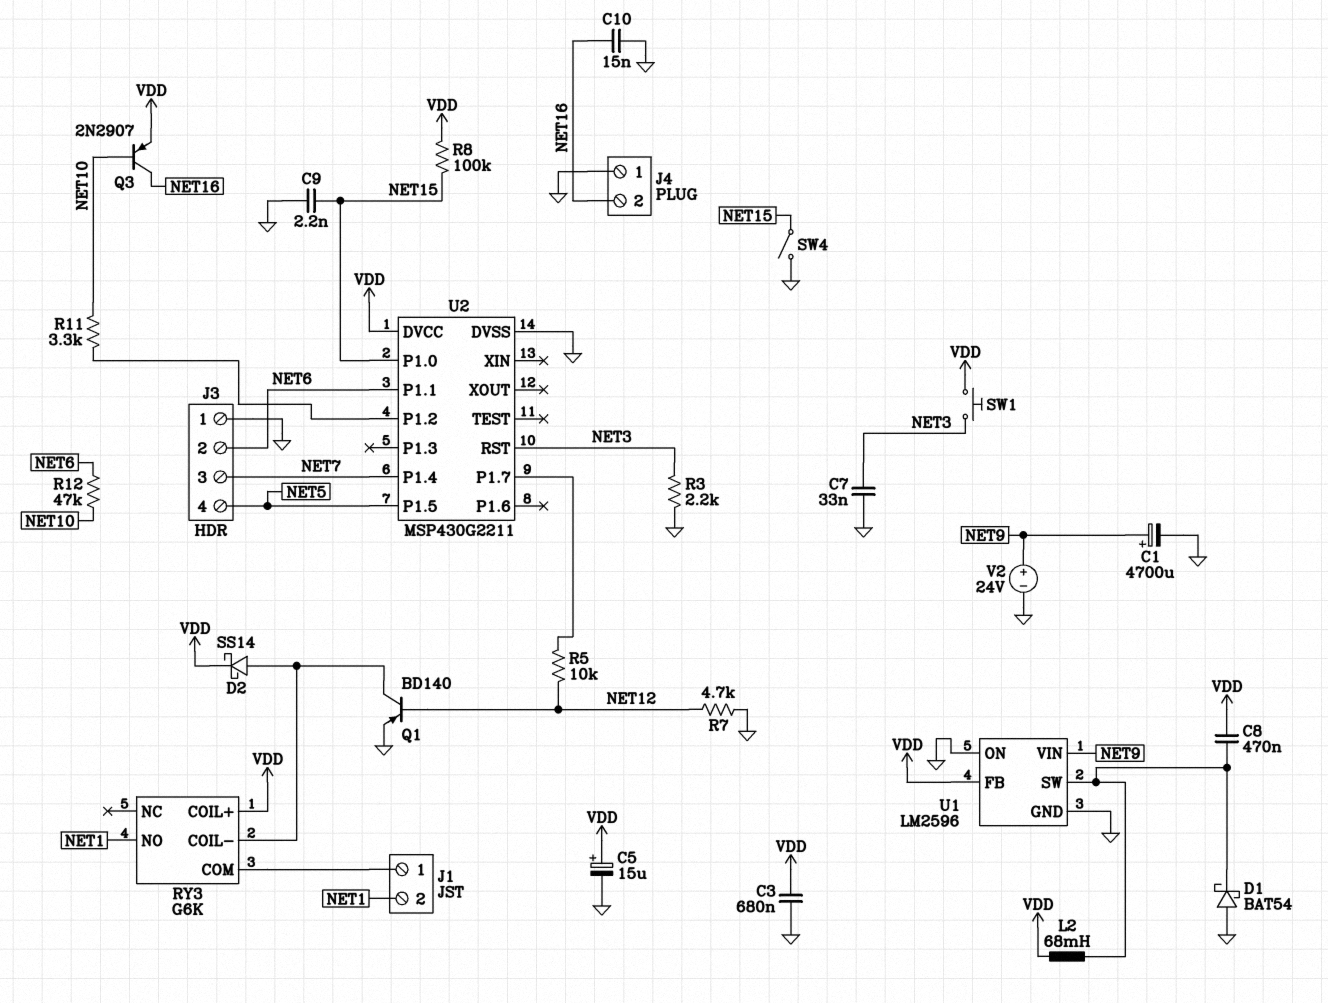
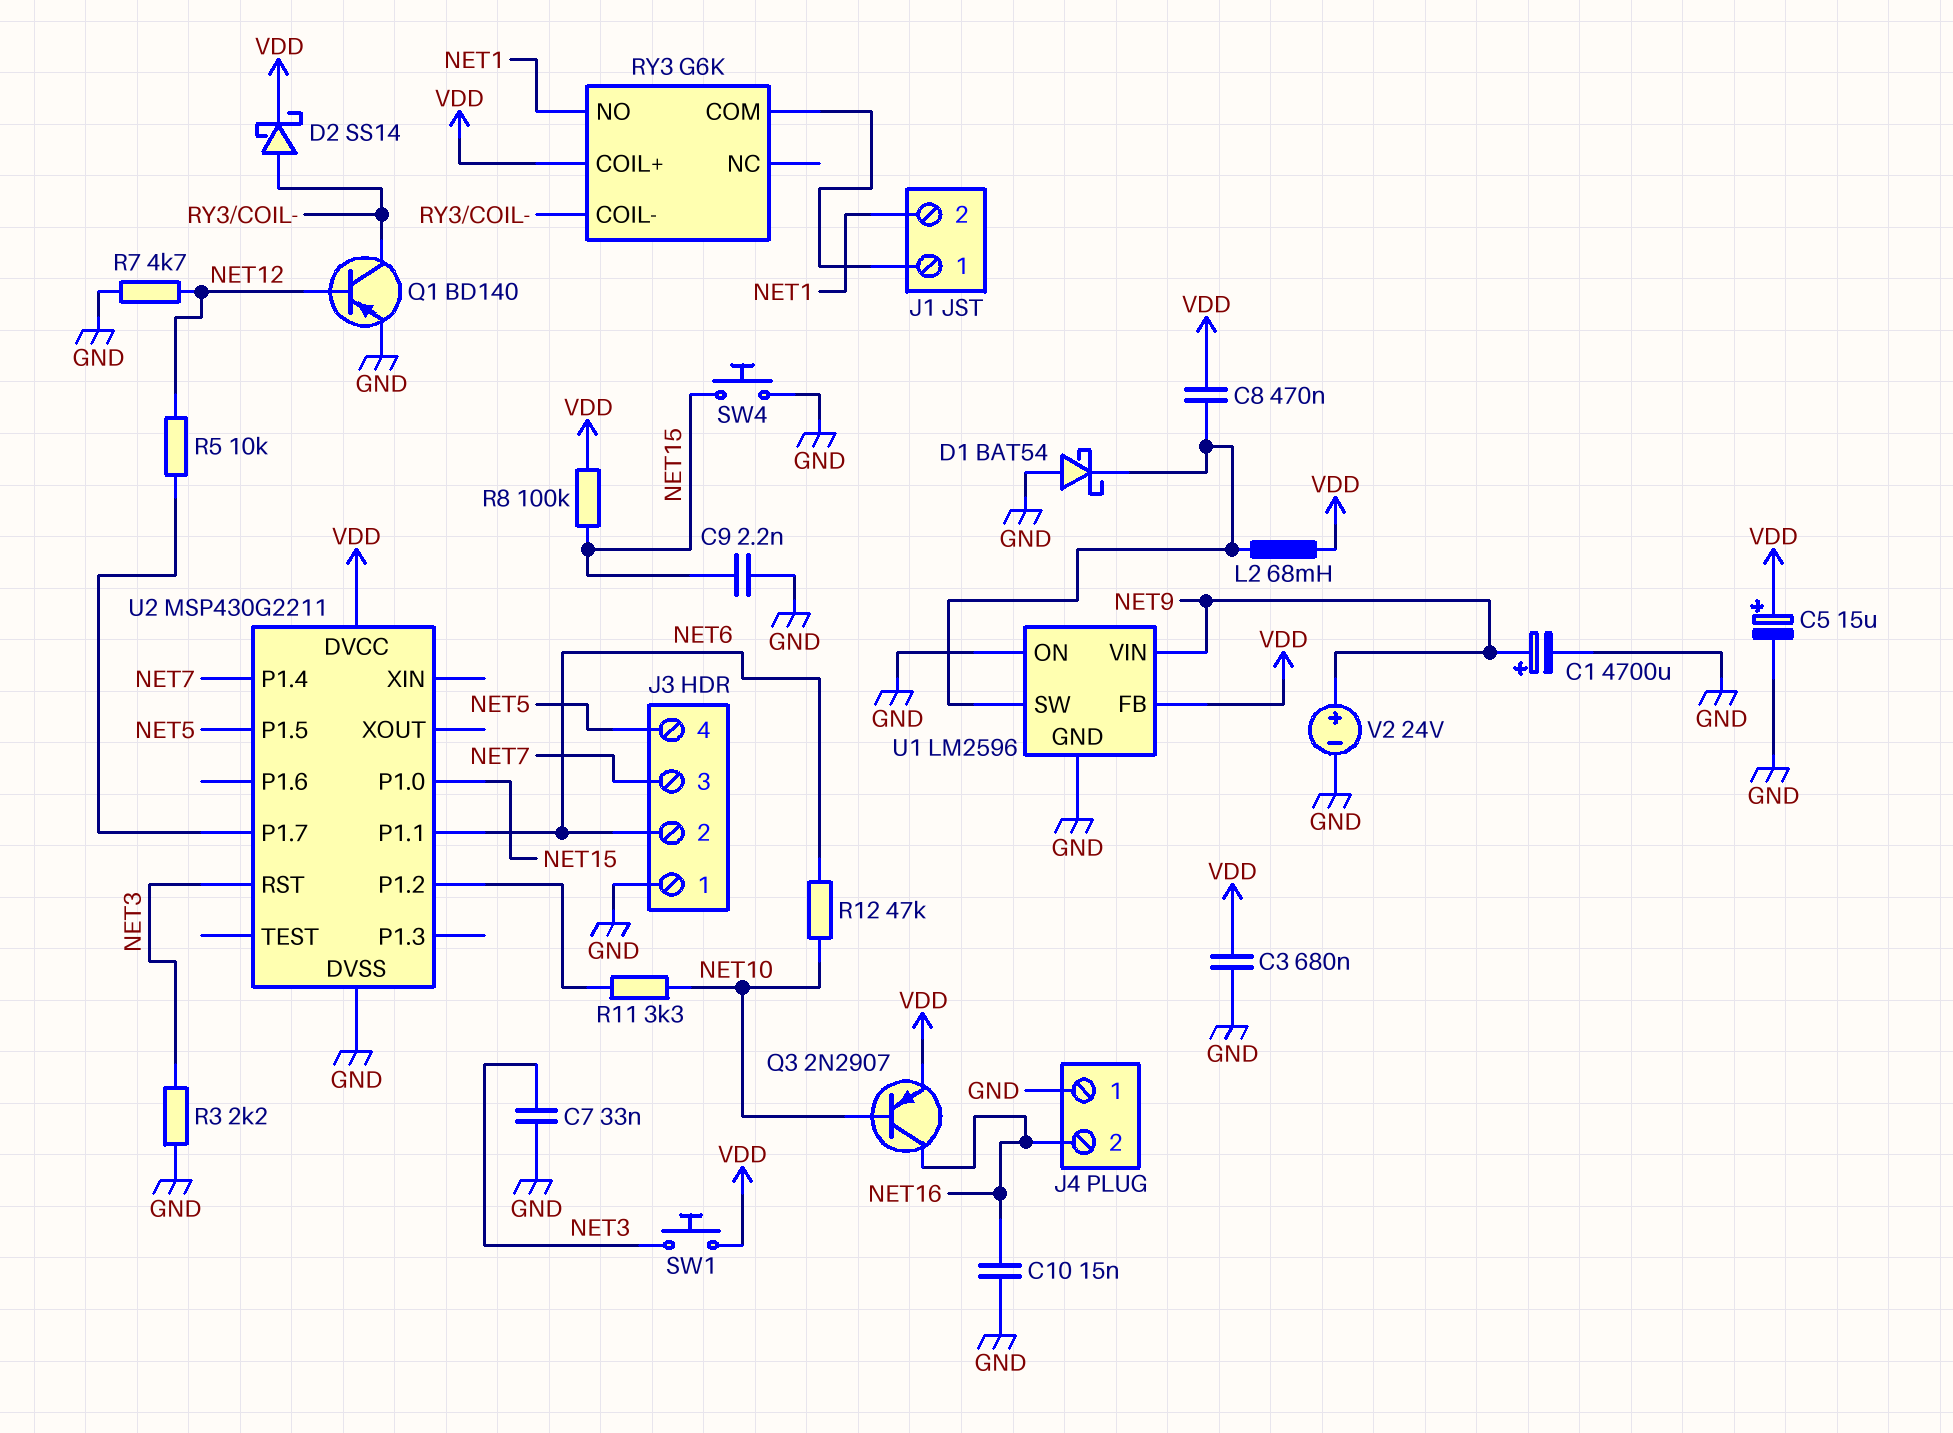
SW4: switch (GND, NET15) -> button (GND, NET15)

